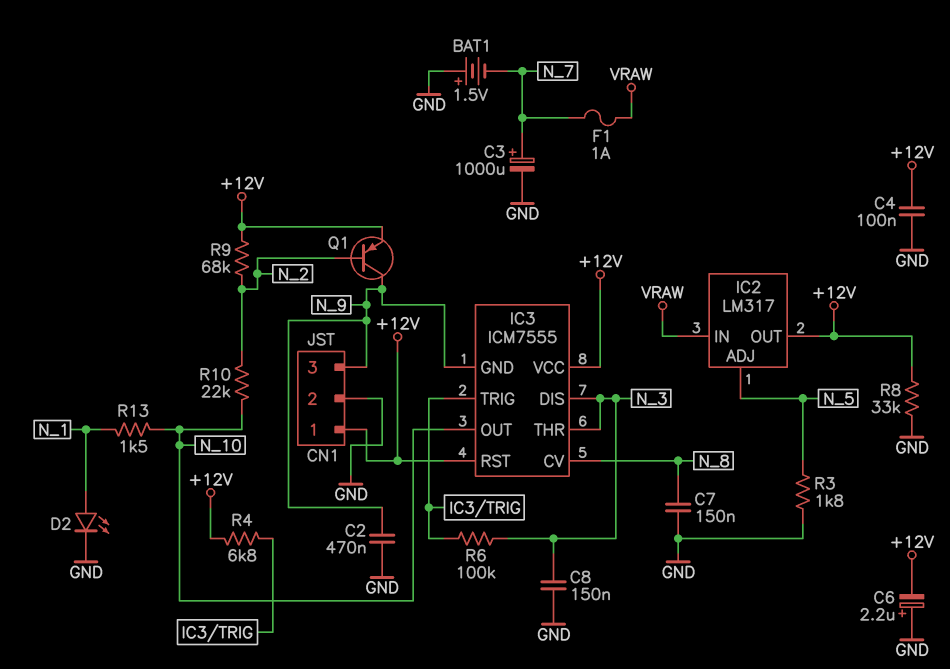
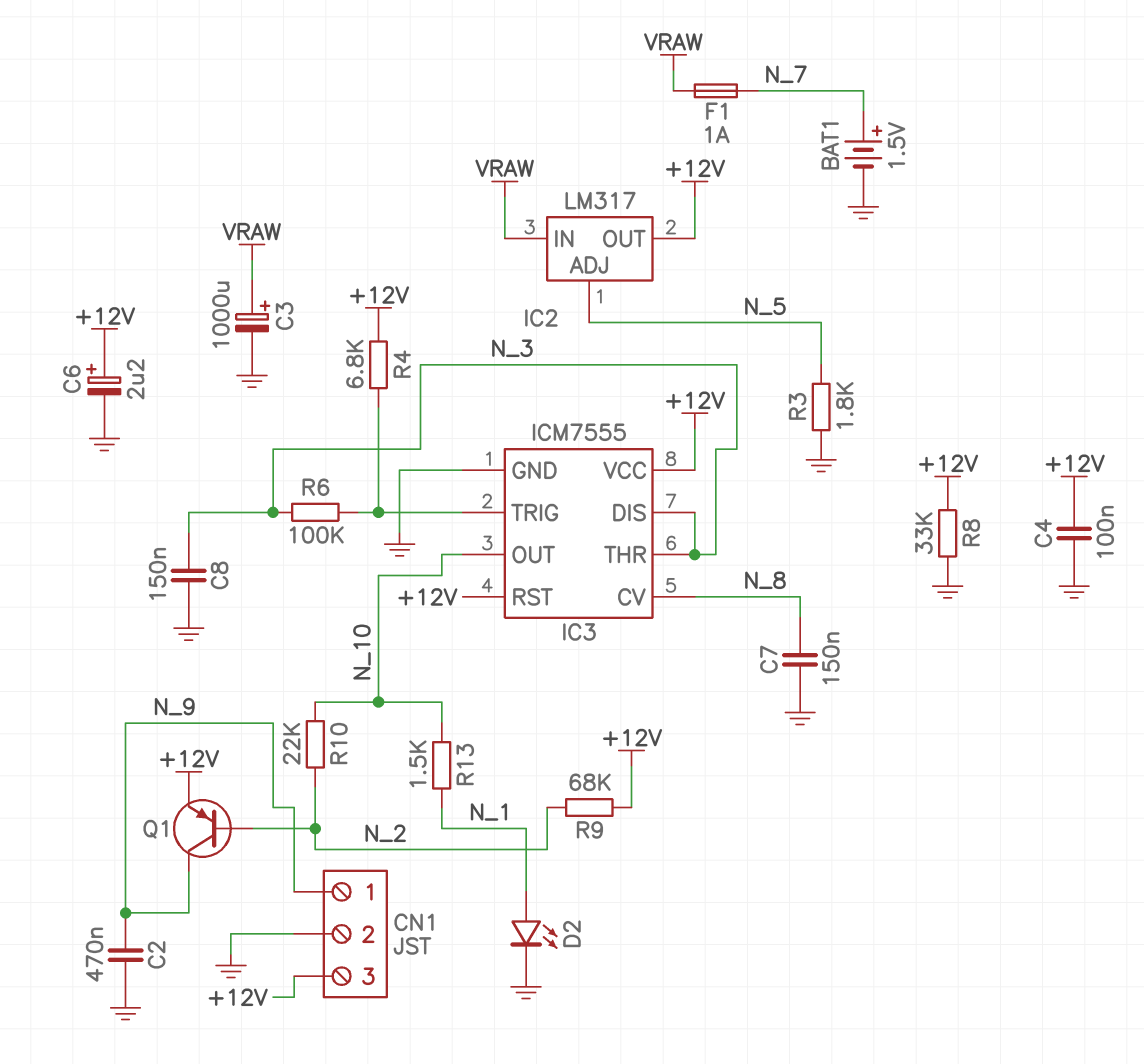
BAT1: 1.5V (plus GND, minus N_7) -> 1.5V (plus N_7, minus GND)
C3: 1000uF (plus N_7, minus GND) -> 1000uF (plus VRAW, minus GND)
C6: 2.2uF (plus GND, minus +12V) -> 2.2uF (plus +12V, minus GND)
CN1 pin 1: +12V -> N_9
CN1 pin 3: N_9 -> +12V
IC3 pin GND: N_9 -> GND

